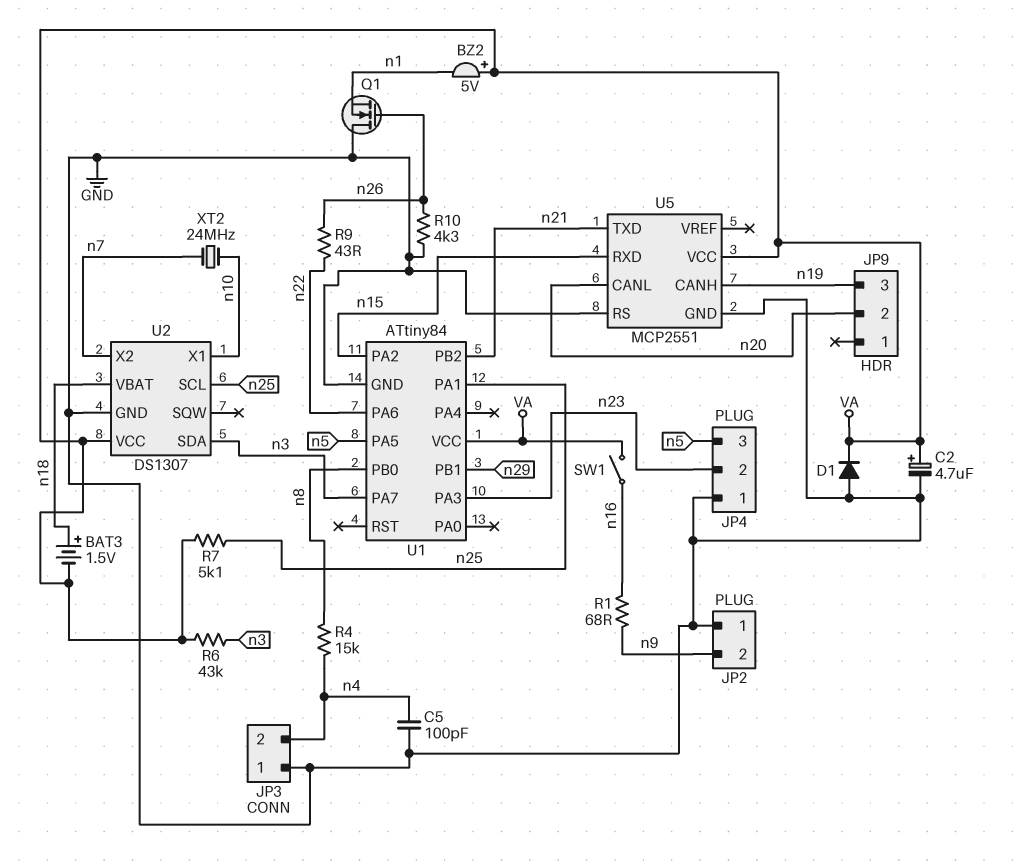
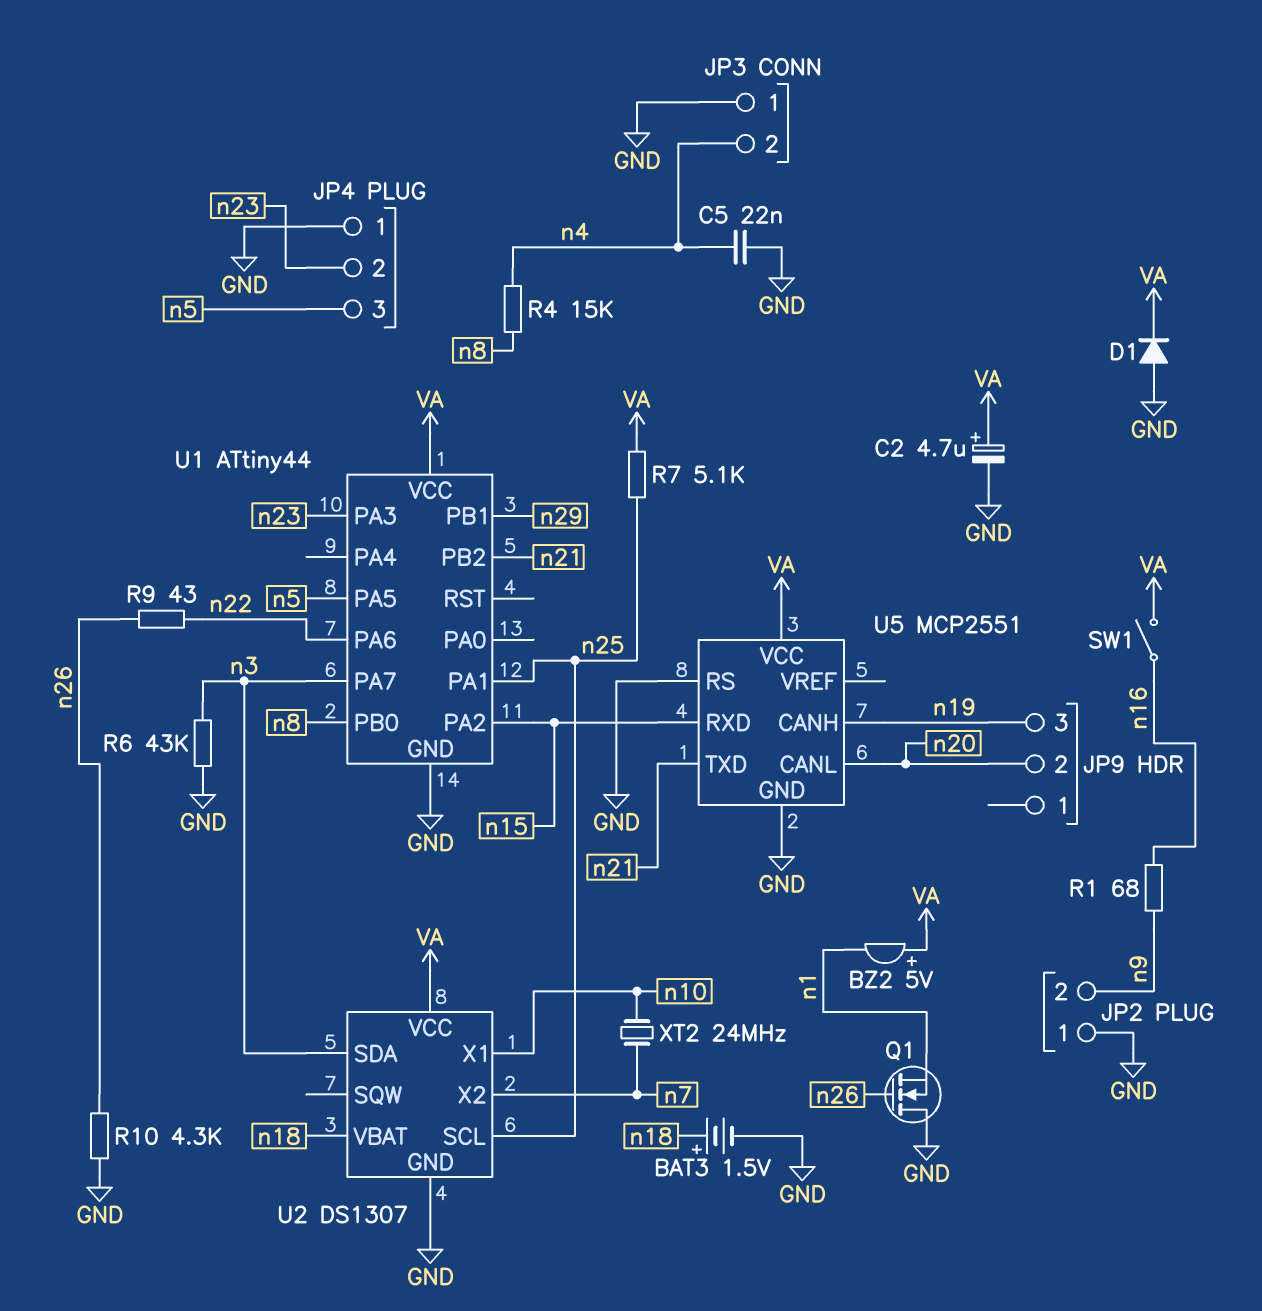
BAT3: 1.5V (plus n18, minus VA) -> 1.5V (plus n18, minus GND)
C5: 100pF (GND, n4) -> 22nF (GND, n4)
R6: 43k (VA, n3) -> 43k (GND, n3)
U1: ATtiny84 -> ATtiny44

